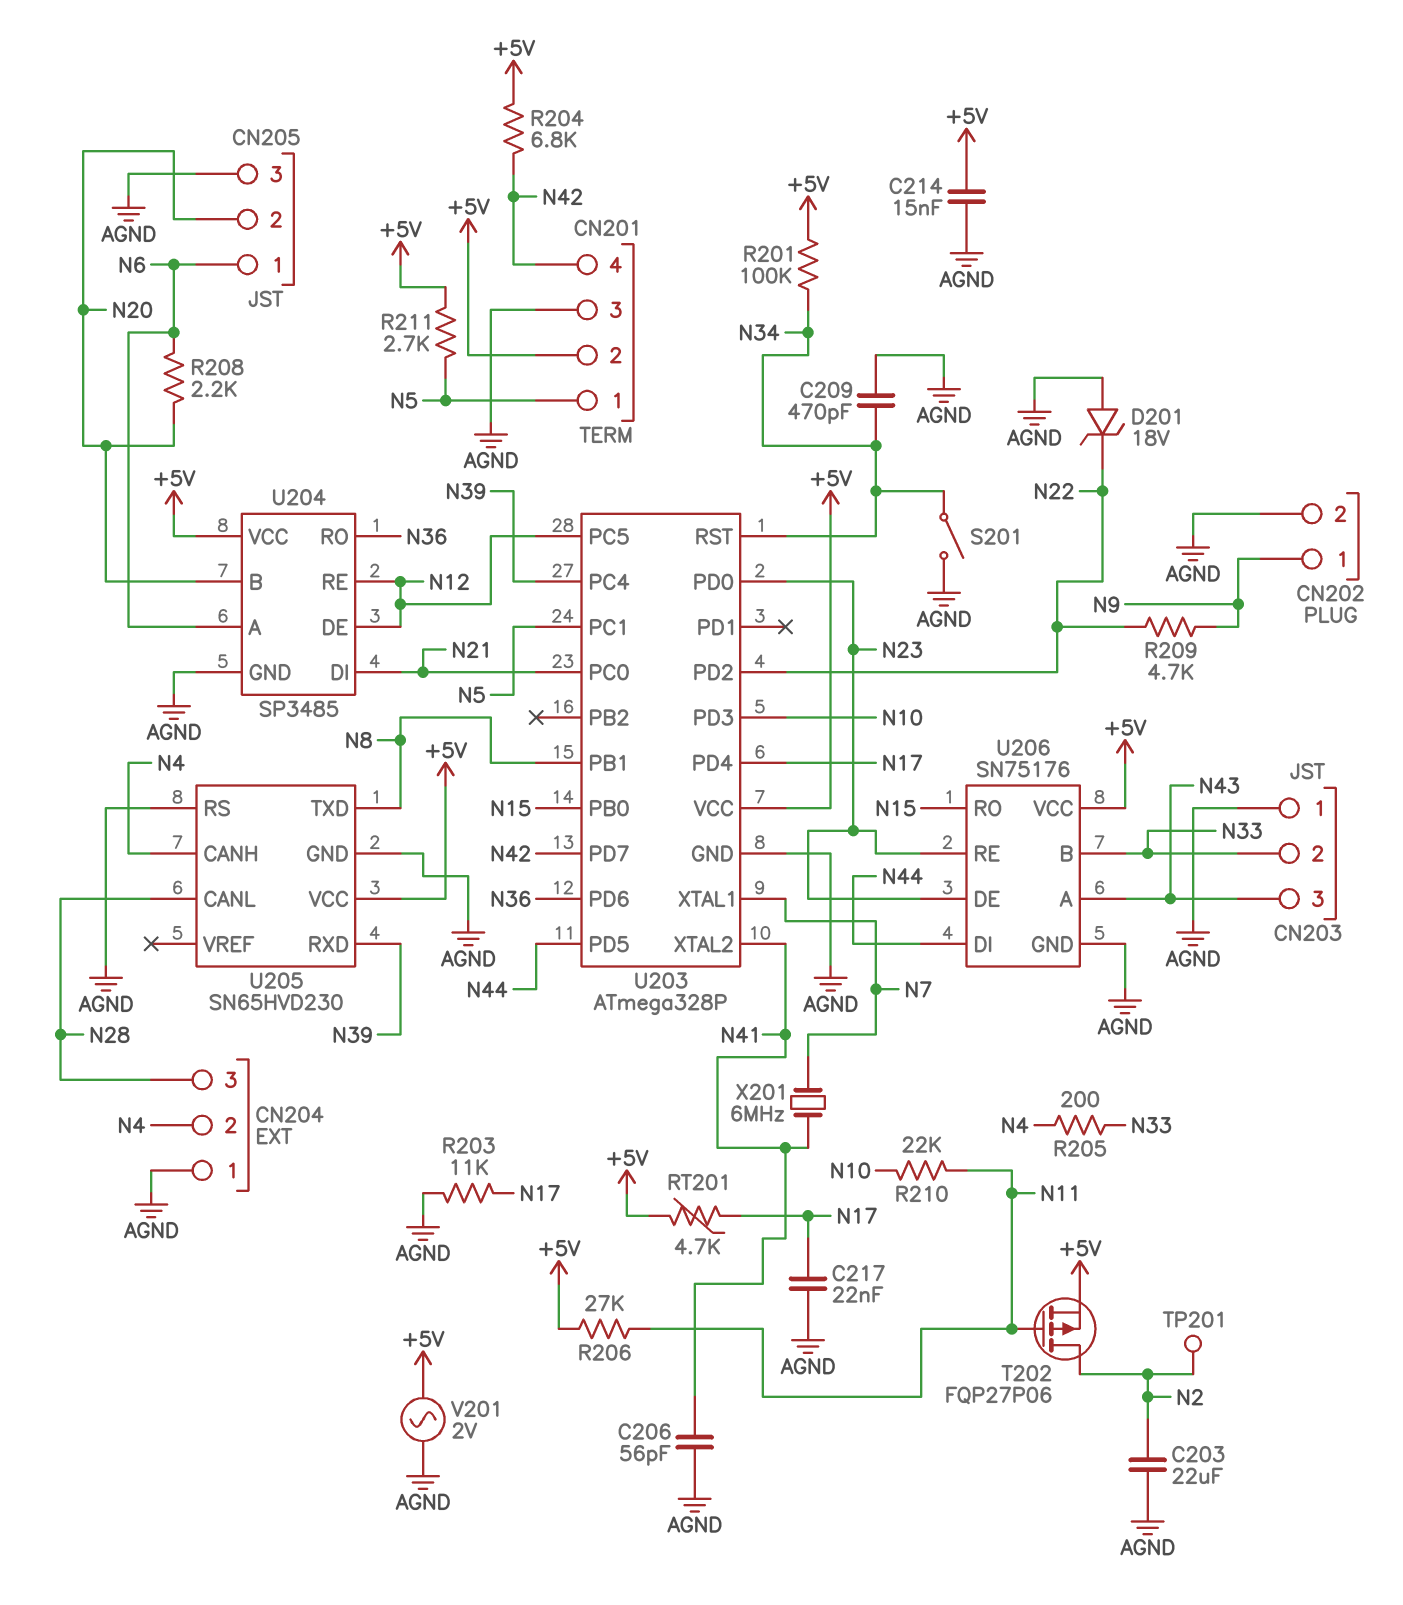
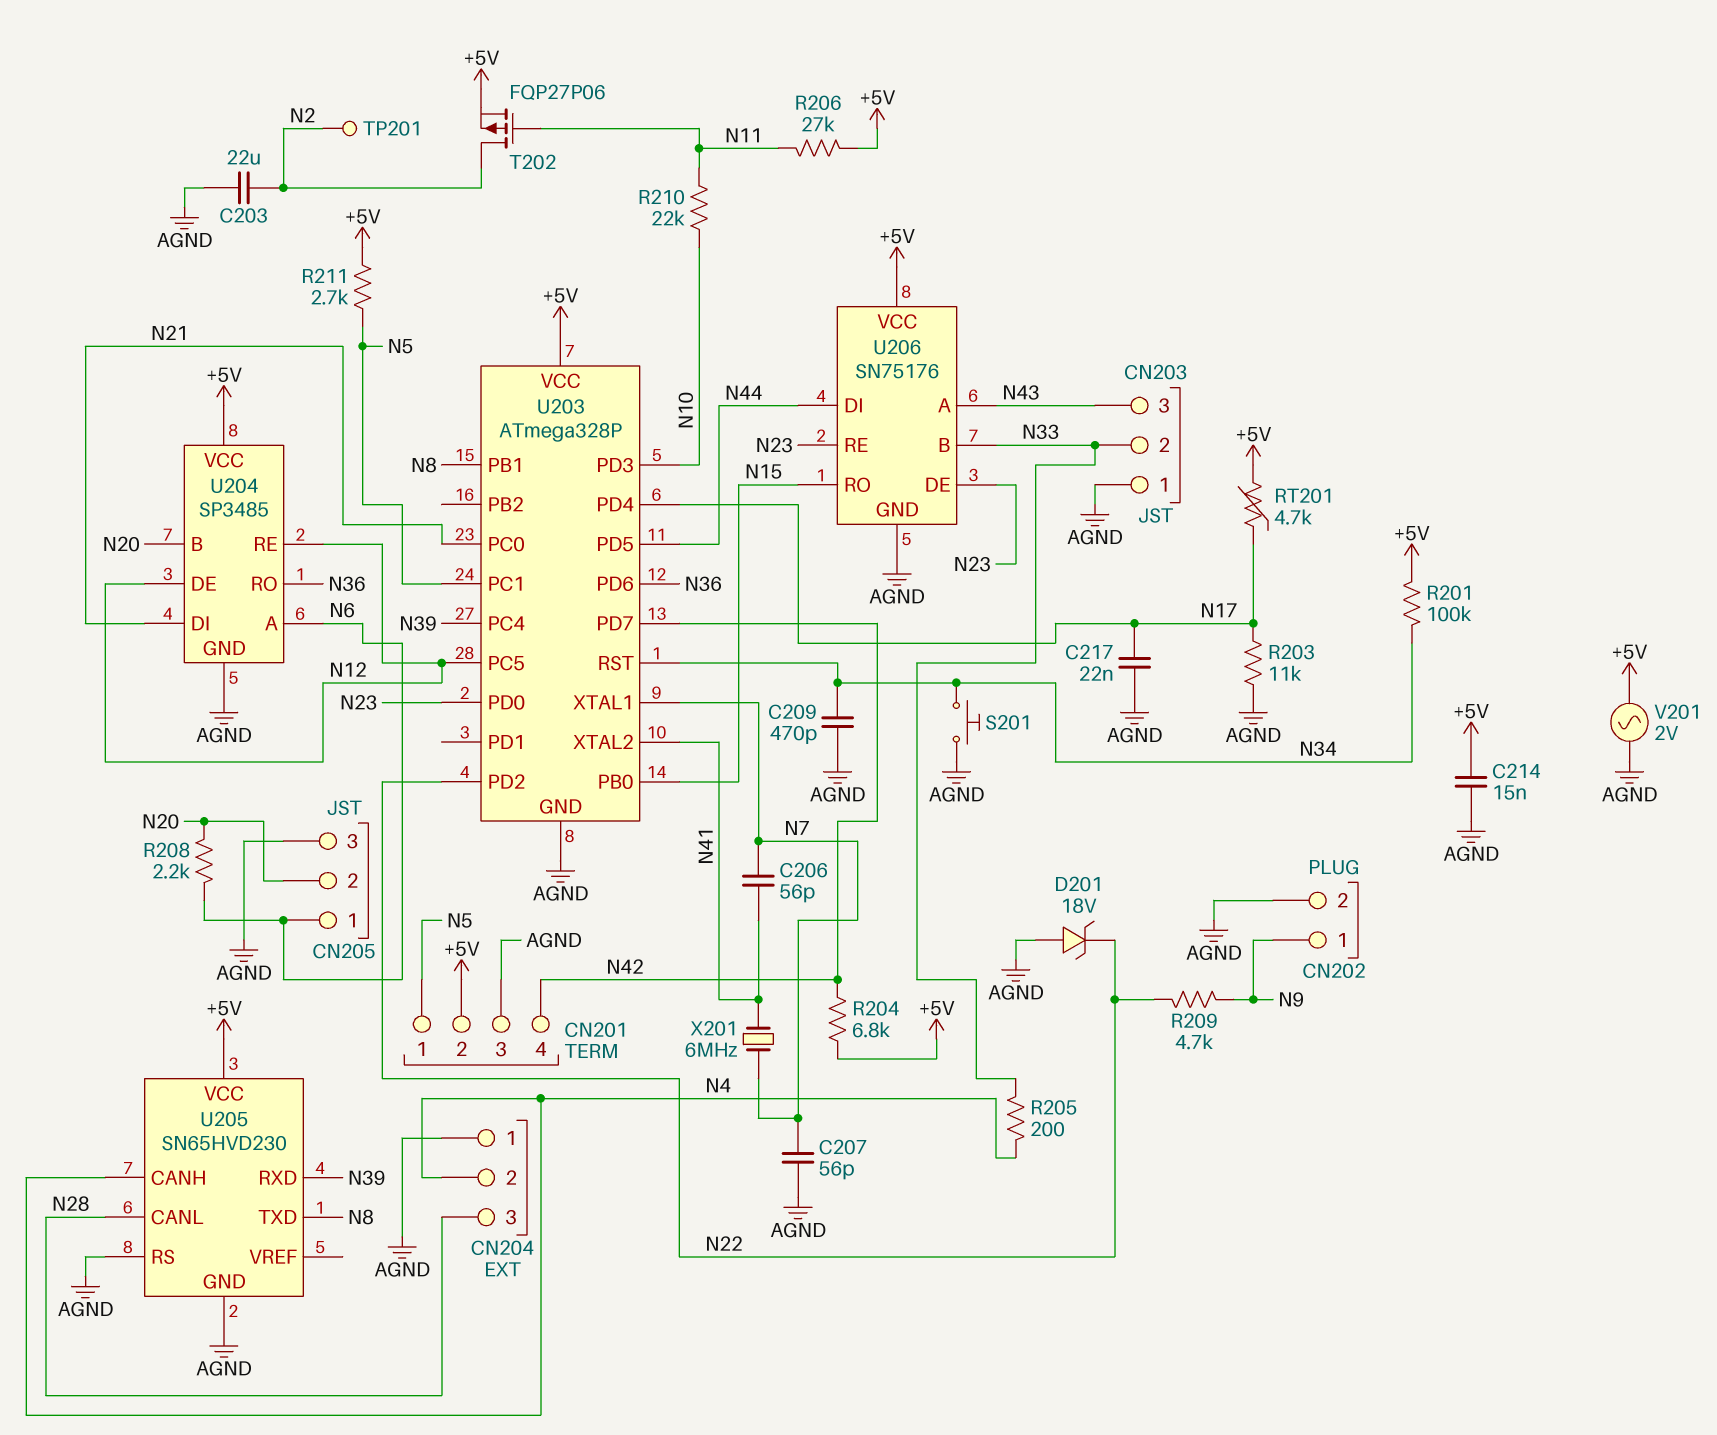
C206: 56pF (AGND, N41) -> 56pF (N7, N41)
C207: none -> 56pF (AGND, N7)
S201: switch (AGND, N34) -> button (AGND, N34)

